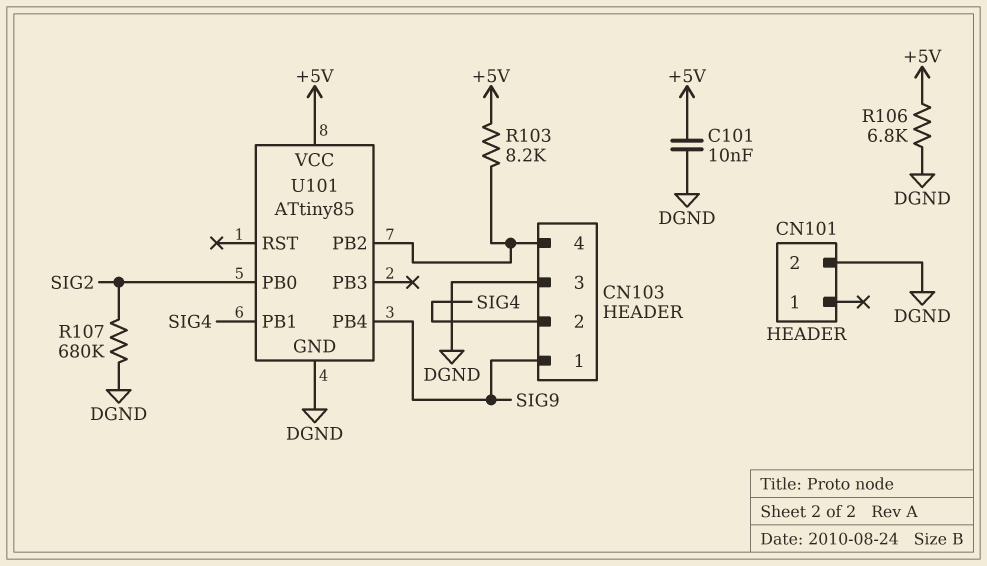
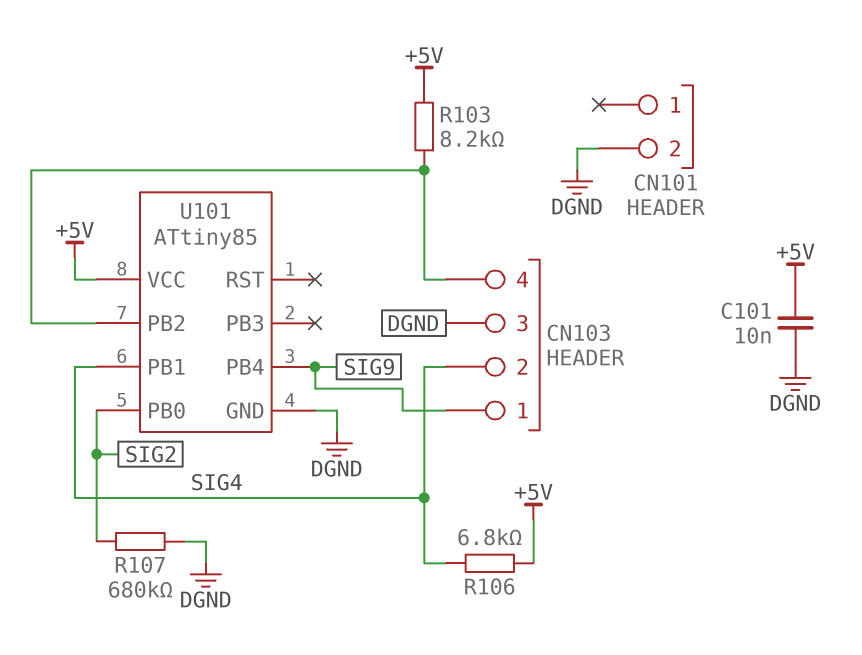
R106: 6.8k (+5V, DGND) -> 6.8k (+5V, SIG4)

